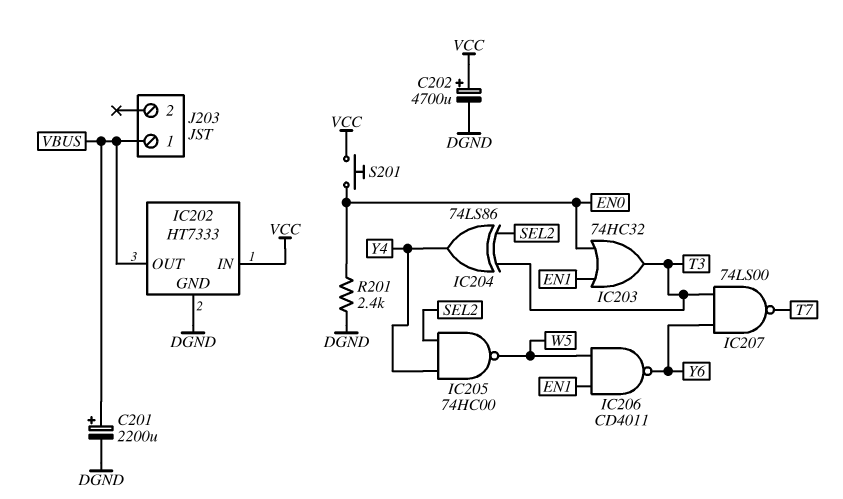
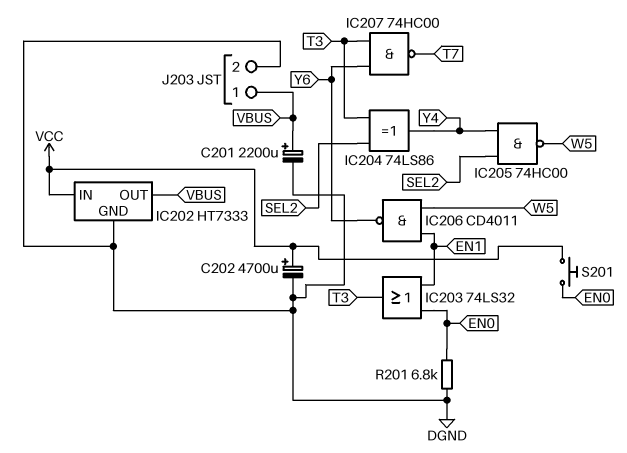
IC203: OR 74HC32 (in EN0, in EN1, out T3) -> OR 74LS32 (in EN0, in EN1, out T3)
IC207: NAND 74LS00 (in T3, in Y6, out T7) -> NAND 74HC00 (in T3, in Y6, out T7)
J203 pin 2: none -> DGND
R201: 2.4k (DGND, EN0) -> 6.8k (DGND, EN0)

